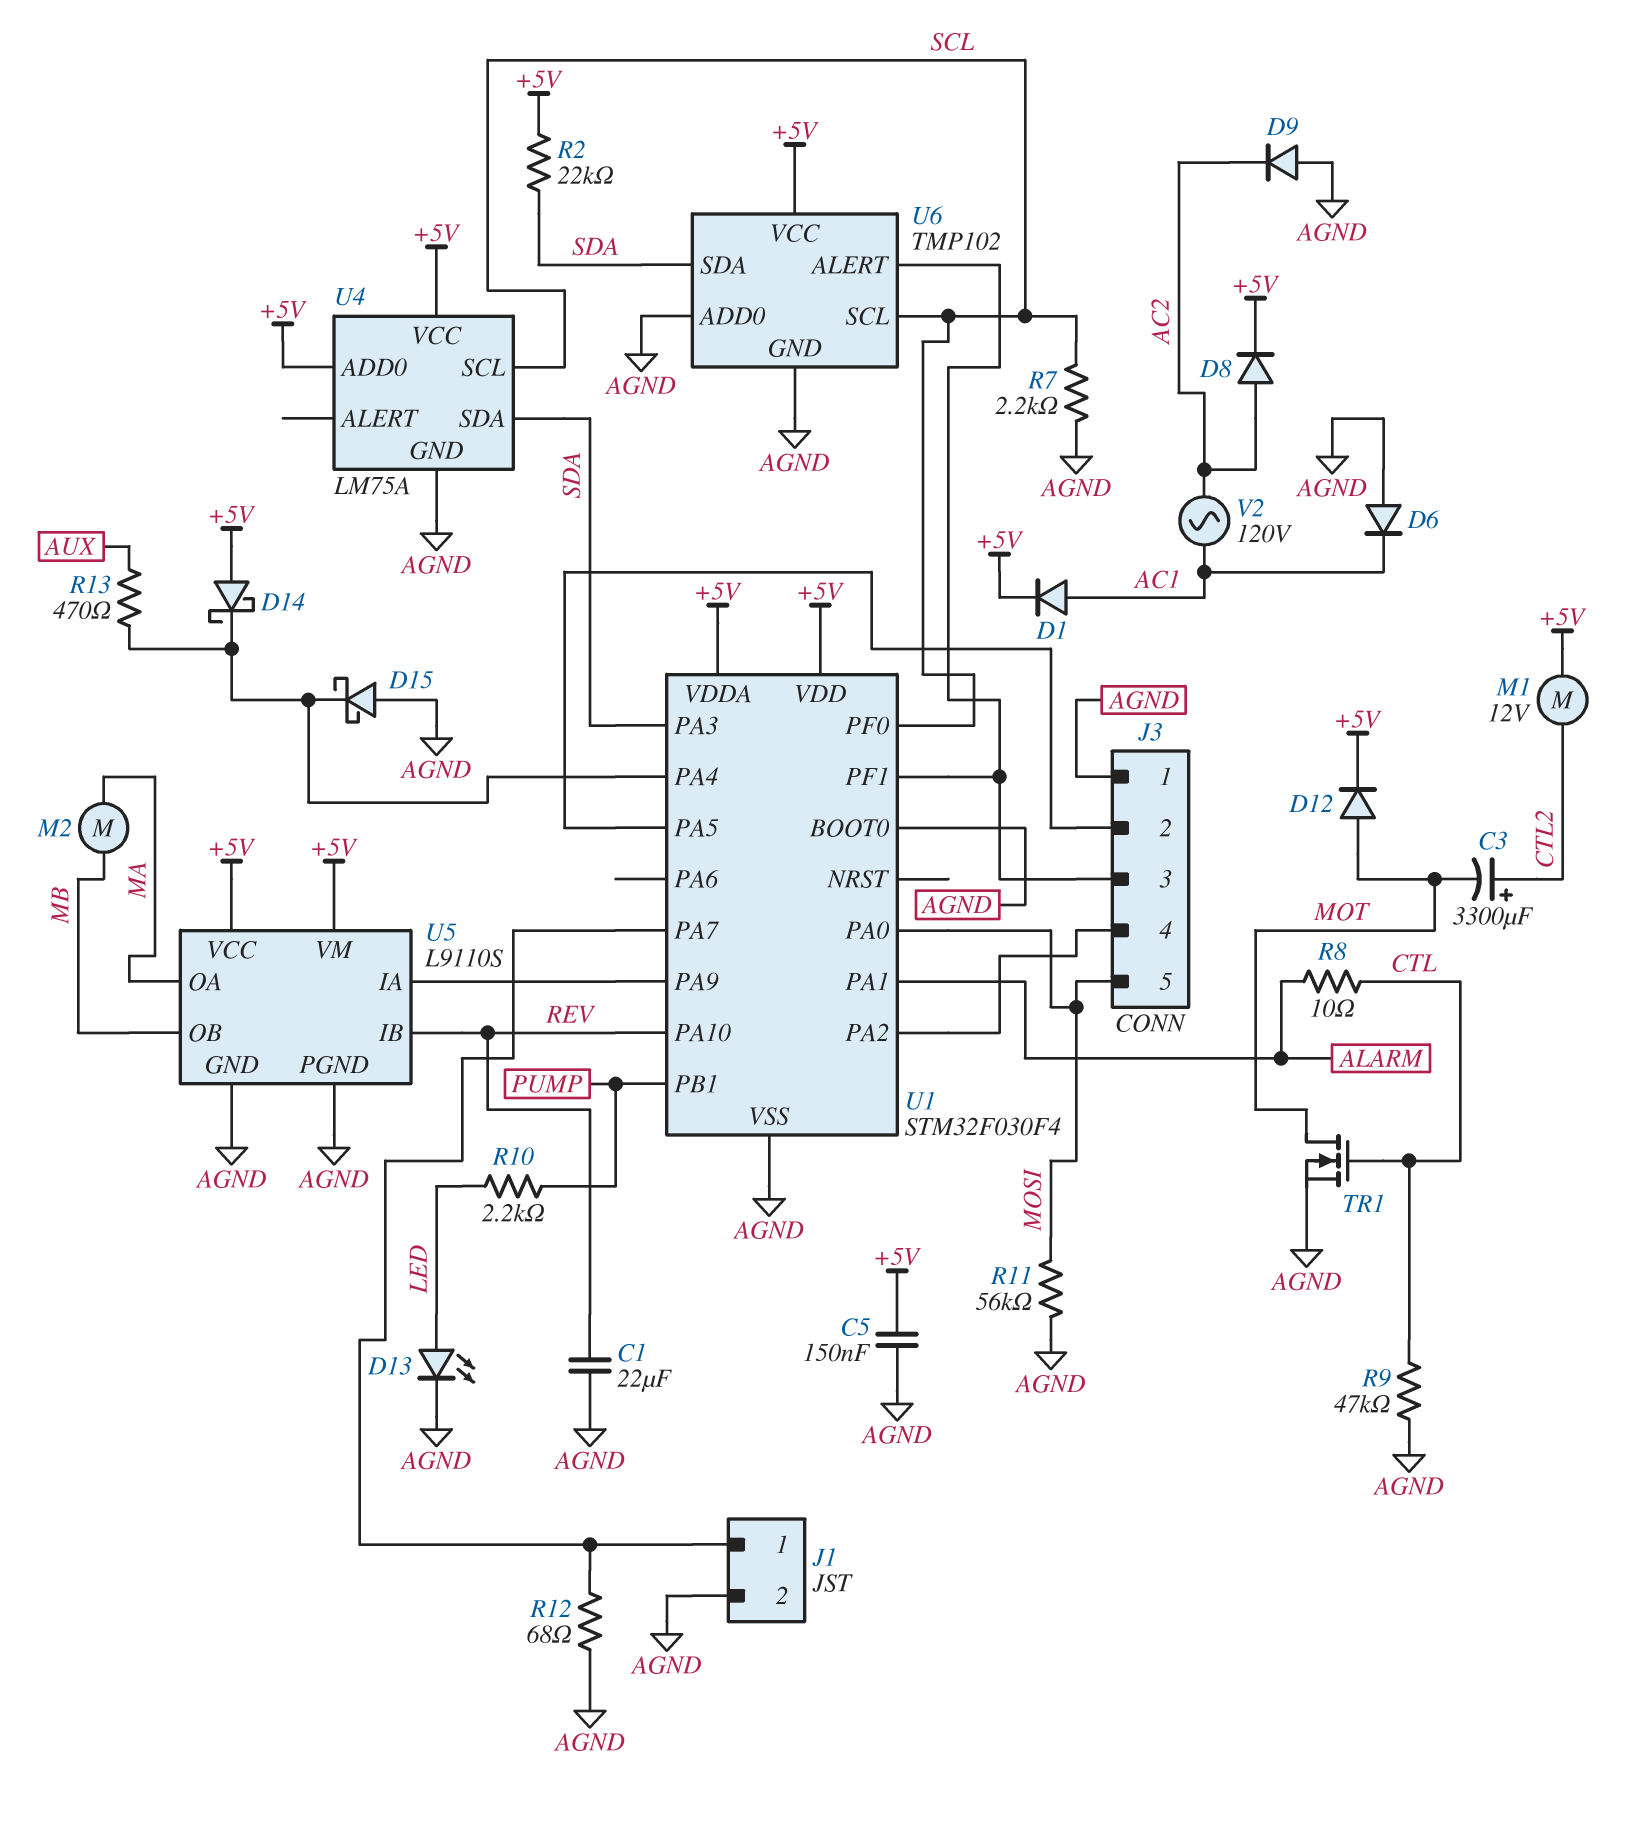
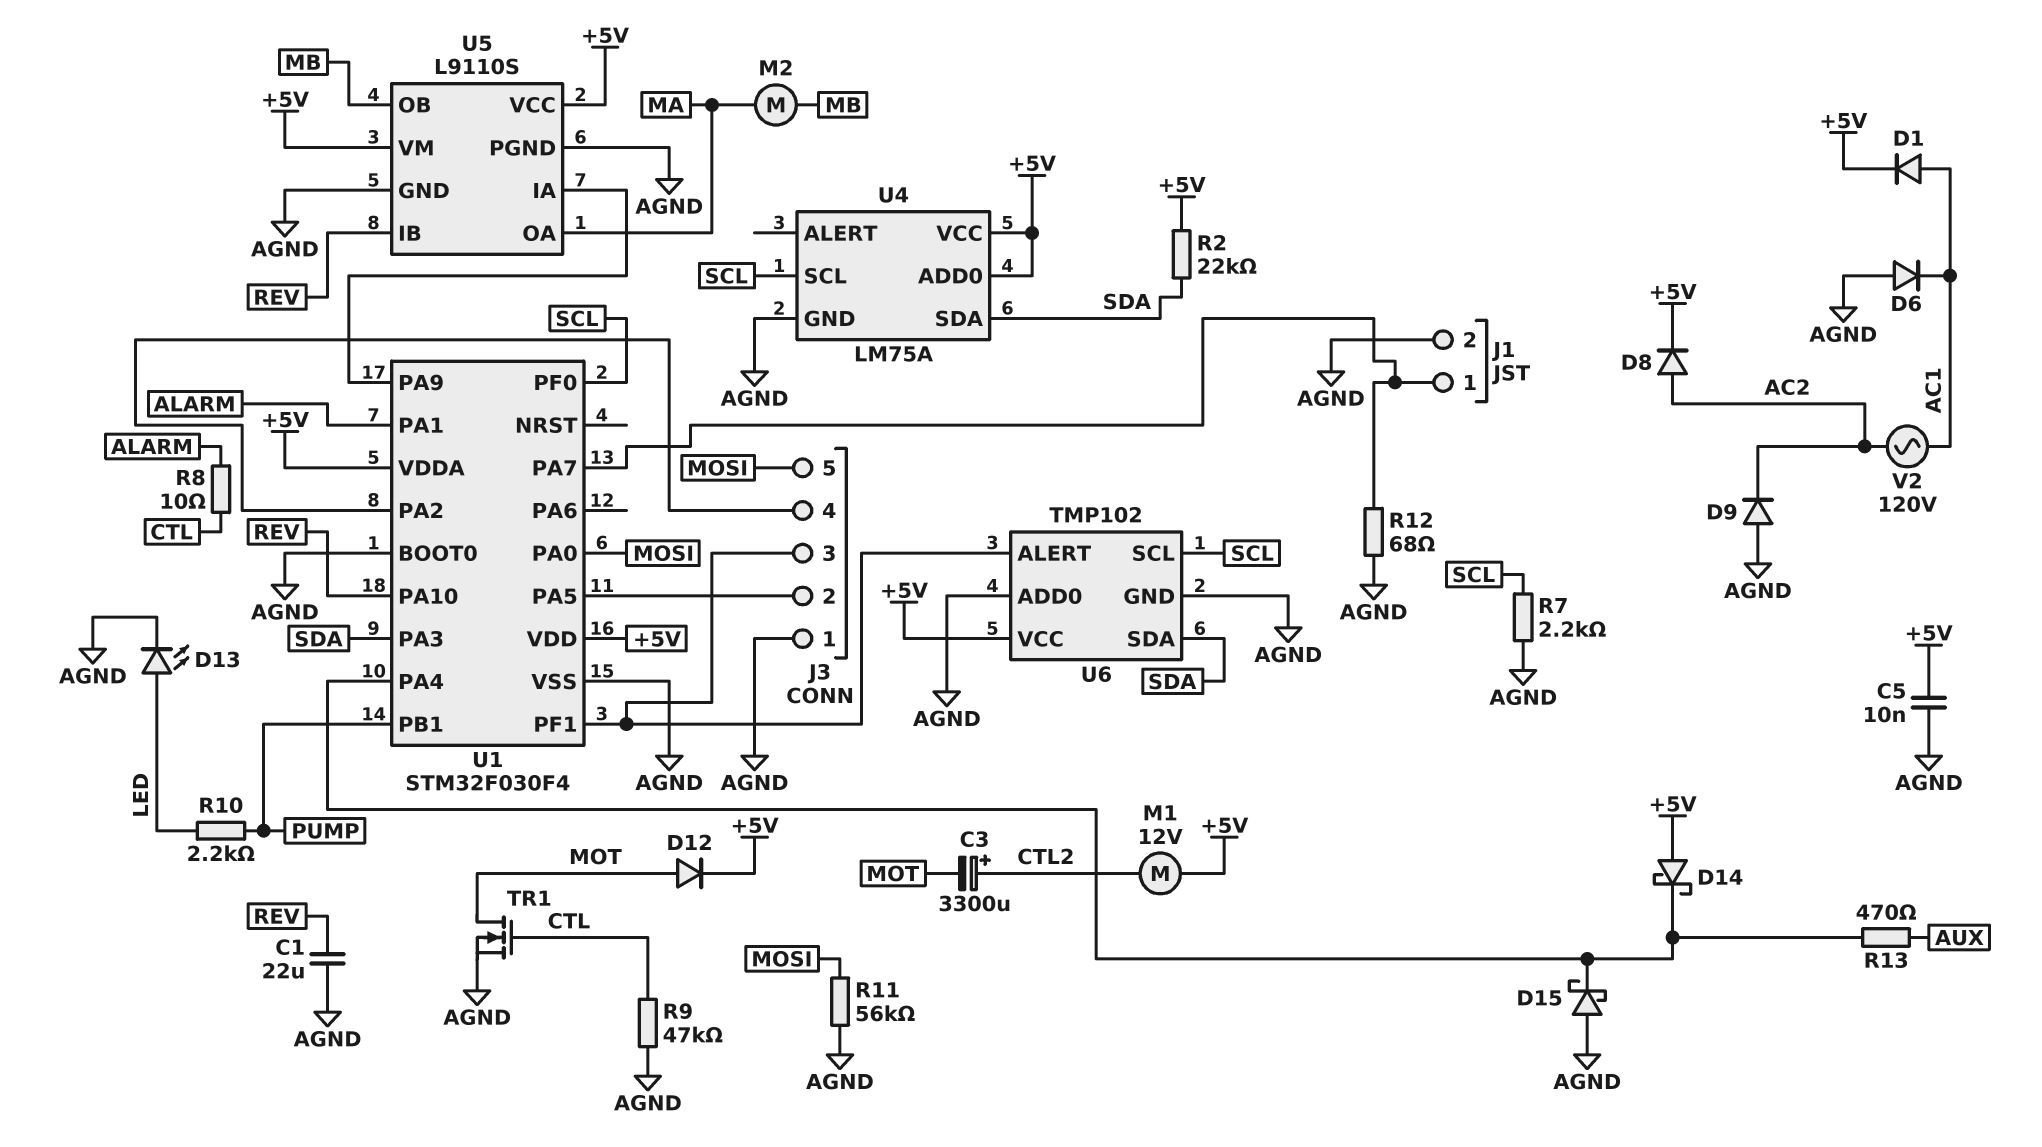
C5: 150nF (+5V, AGND) -> 10nF (+5V, AGND)

